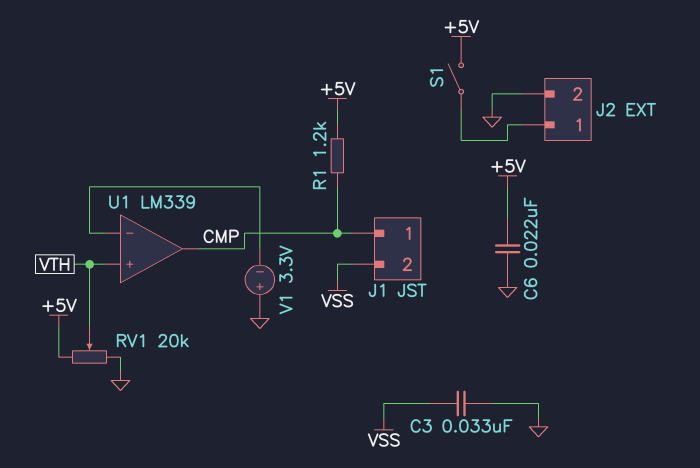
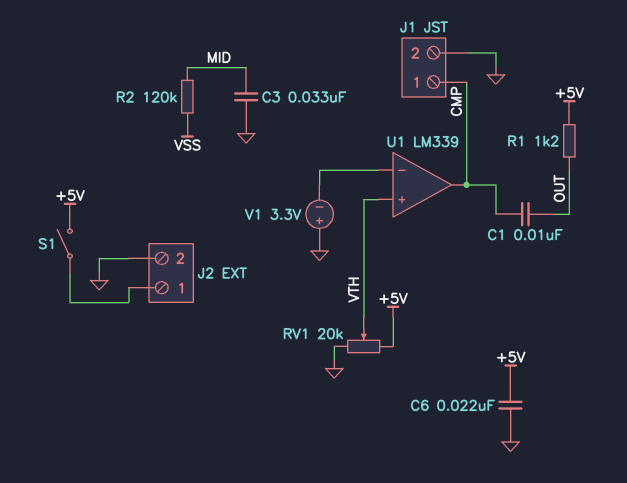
C1: none -> 10nF (CMP, OUT)
C3: 33nF (GND, VSS) -> 33nF (GND, MID)
J1 pin 2: VSS -> GND
R1: 1.2k (+5V, CMP) -> 1.2k (+5V, OUT)
R2: none -> 120k (MID, VSS)

